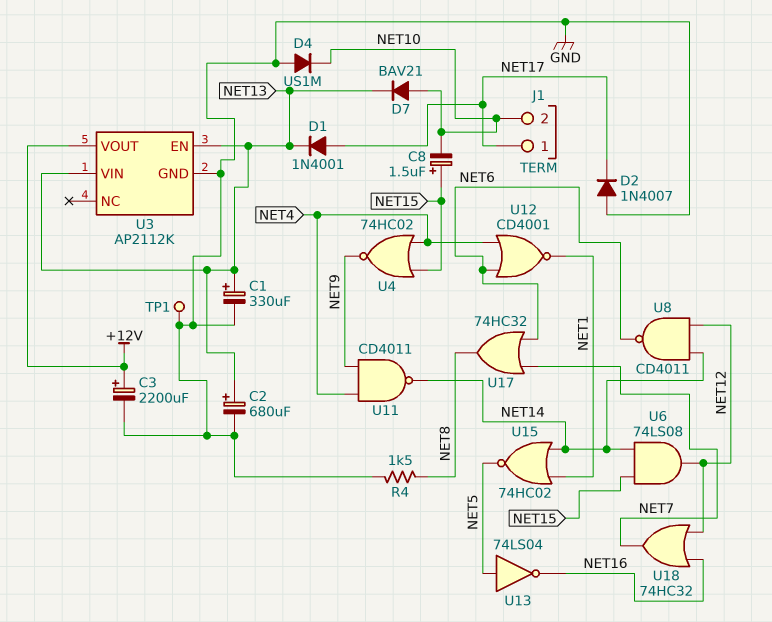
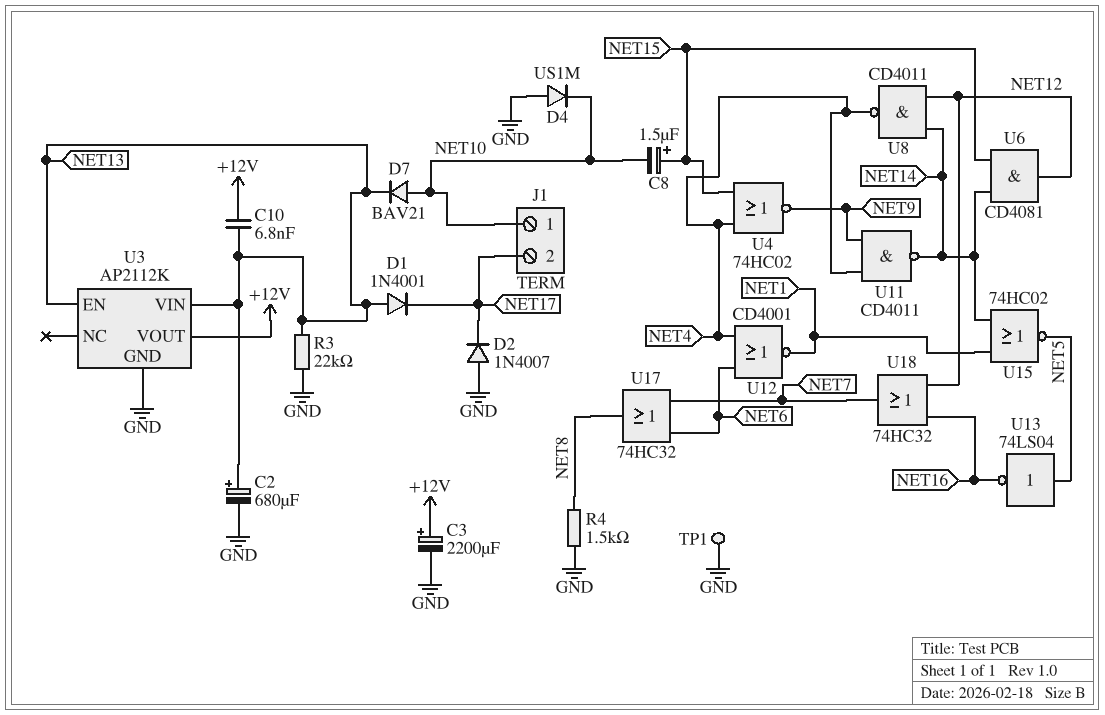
C1: 330uF (plus NET13, minus GND) -> none
C10: none -> 6.8nF (+12V, NET13)
D1: diode 1N4001 (A NET17, K NET13) -> diode 1N4001 (A NET13, K NET17)
J1 pin 1: NET17 -> NET10
J1 pin 2: NET10 -> NET17
R3: none -> 22k (GND, NET13)
U6: AND 74LS08 (in NET14, in NET15, out NET12) -> AND CD4081 (in NET14, in NET15, out NET12)
U8: NAND CD4011 (in NET12, in NET14, out NET6) -> NAND CD4011 (in NET12, in NET14, out NET4)

